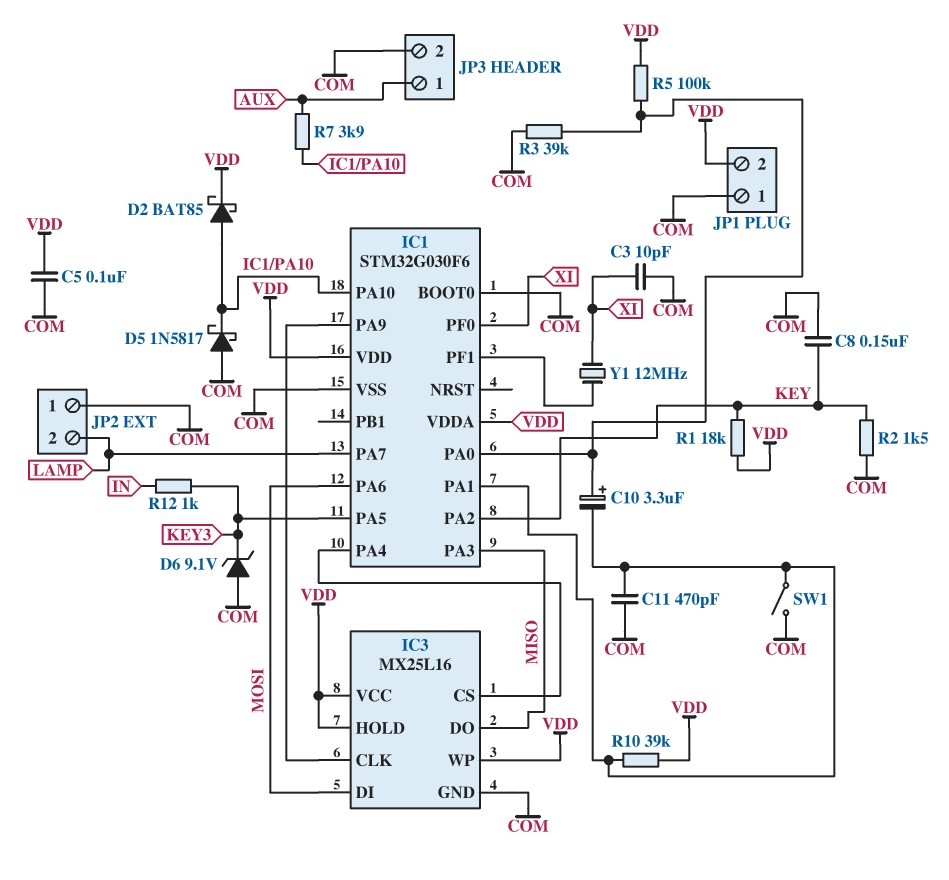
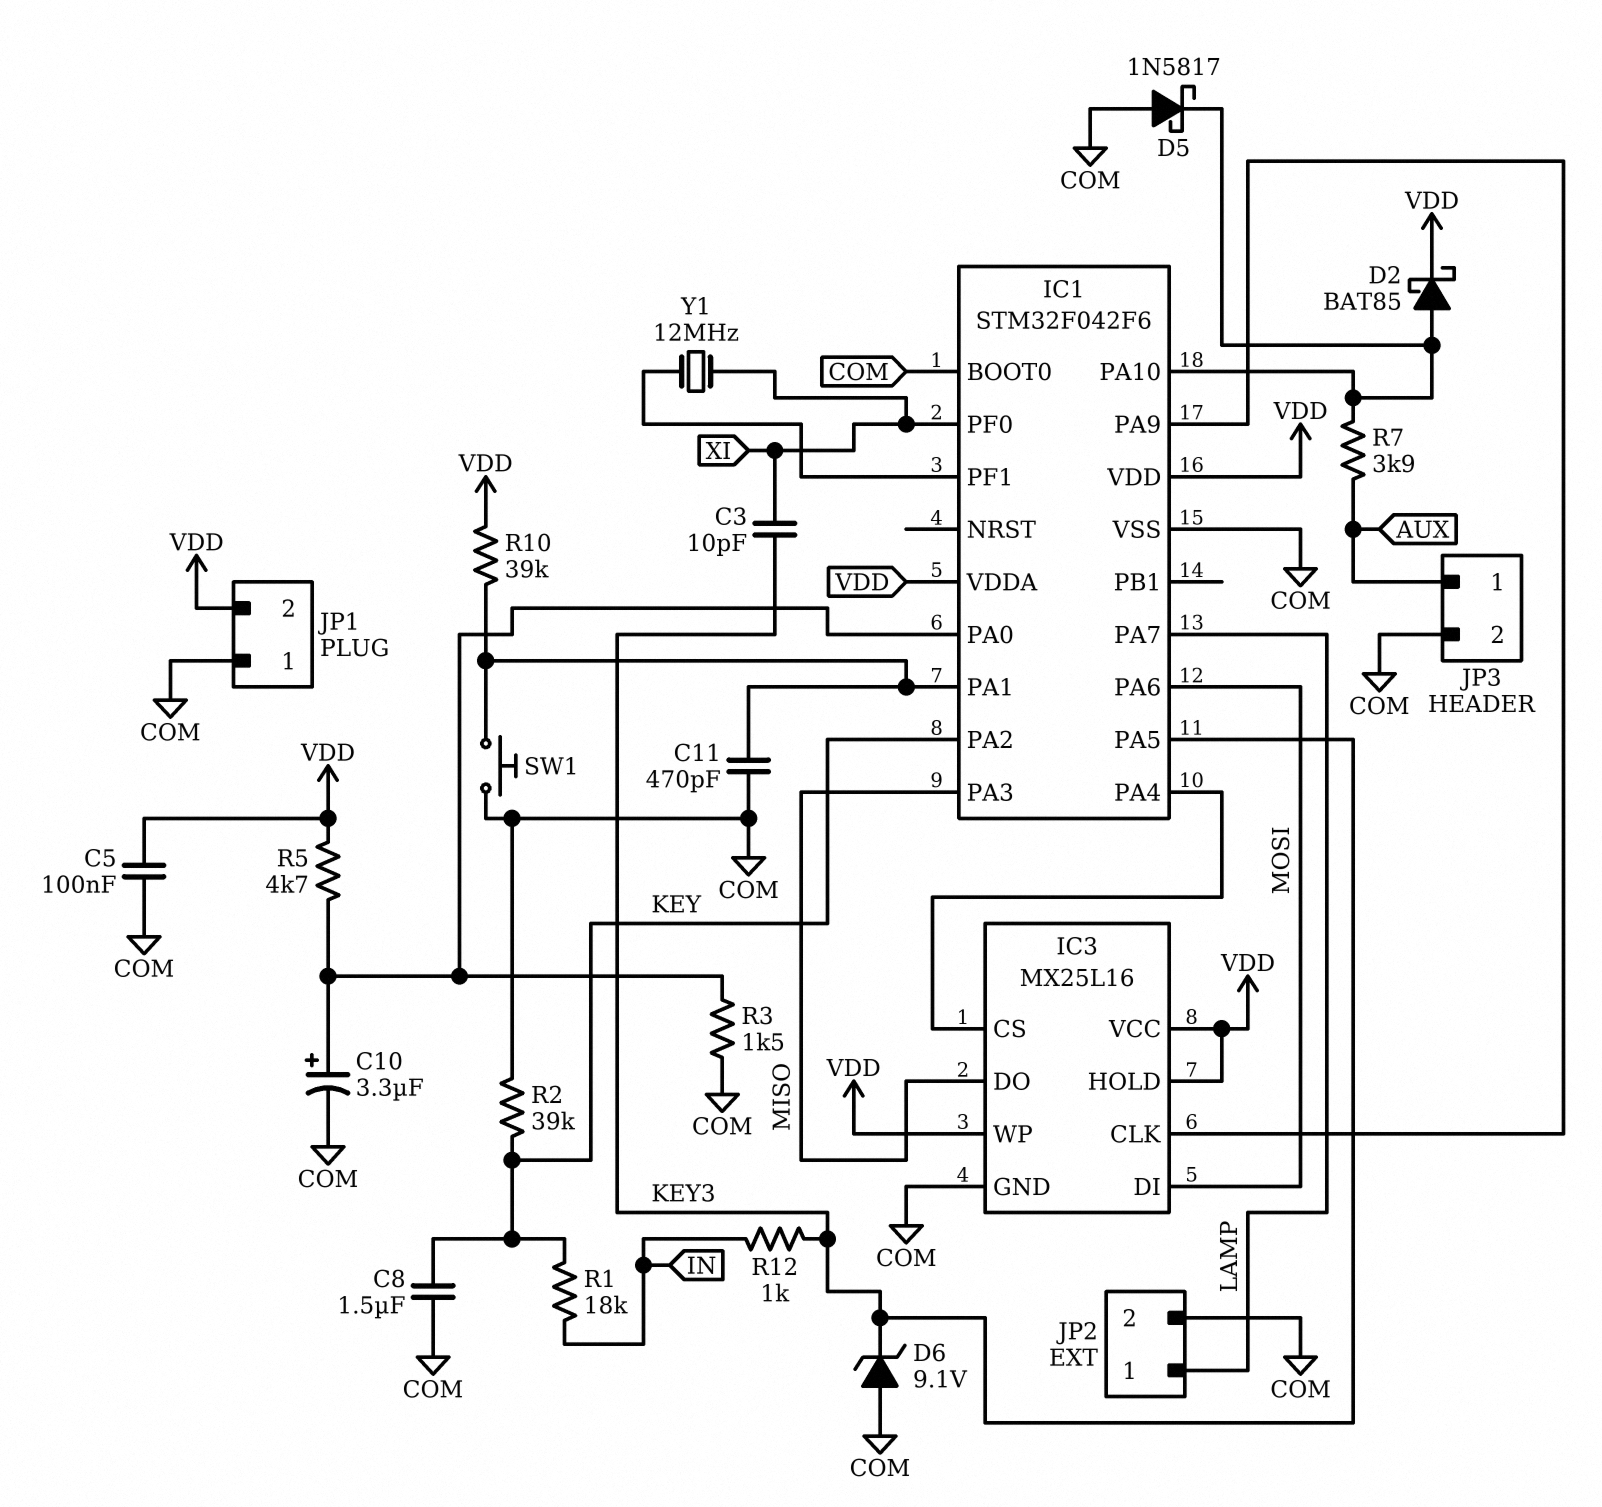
C3: 10pF (COM, XI) -> 10pF (KEY3, XI)
C8: 150nF (COM, KEY) -> 1.5uF (COM, KEY)
C10: 3.3uF (plus IC1/PA0, minus IC1/PA1) -> 3.3uF (plus IC1/PA0, minus COM)
IC1: STM32G030F6 -> STM32F042F6
JP2 pin 1: COM -> LAMP
JP2 pin 2: LAMP -> COM
R1: 18k (KEY, VDD) -> 18k (IN, KEY)
R2: 1.5k (COM, KEY) -> 39k (COM, KEY)
R3: 39k (COM, IC1/PA0) -> 1.5k (COM, IC1/PA0)
R5: 100k (IC1/PA0, VDD) -> 4.7k (IC1/PA0, VDD)
SW1: switch (COM, IC1/PA1) -> button (COM, IC1/PA1)

